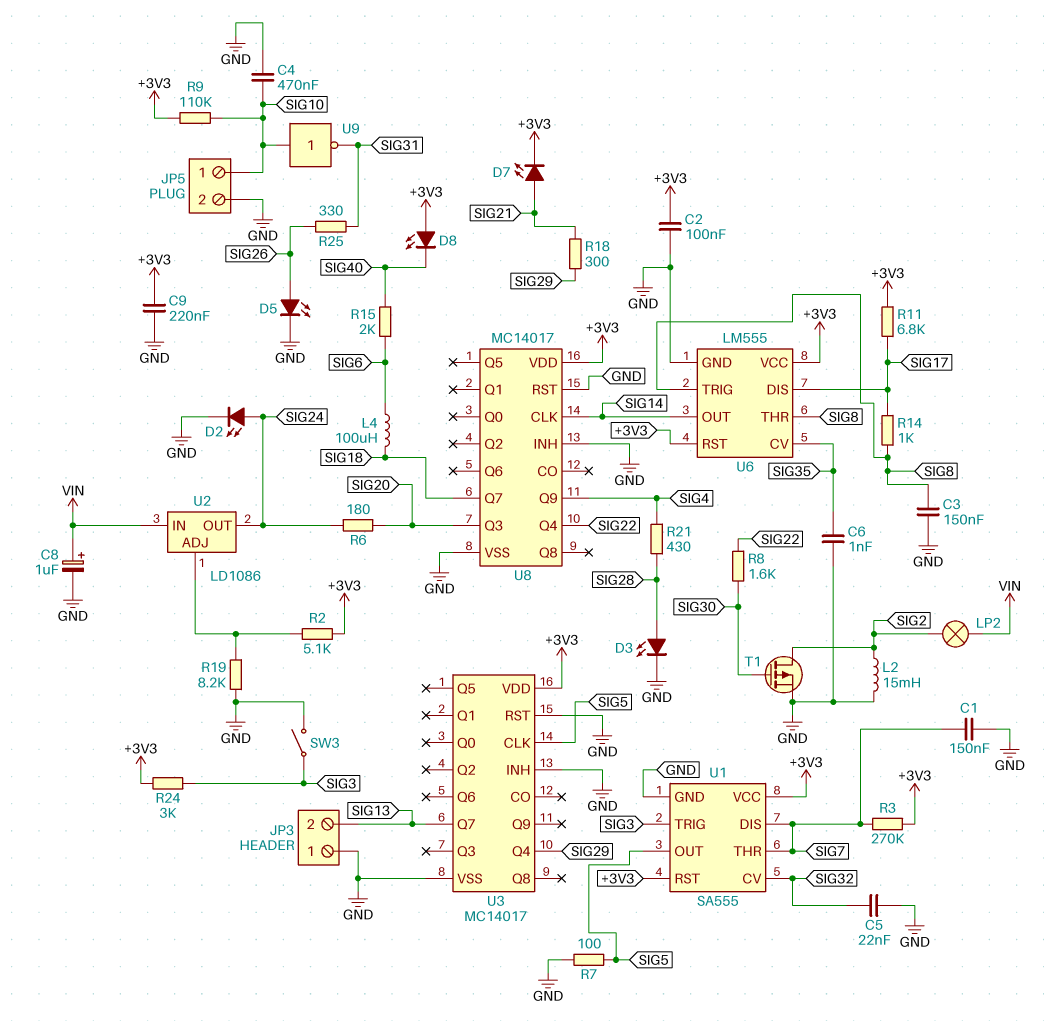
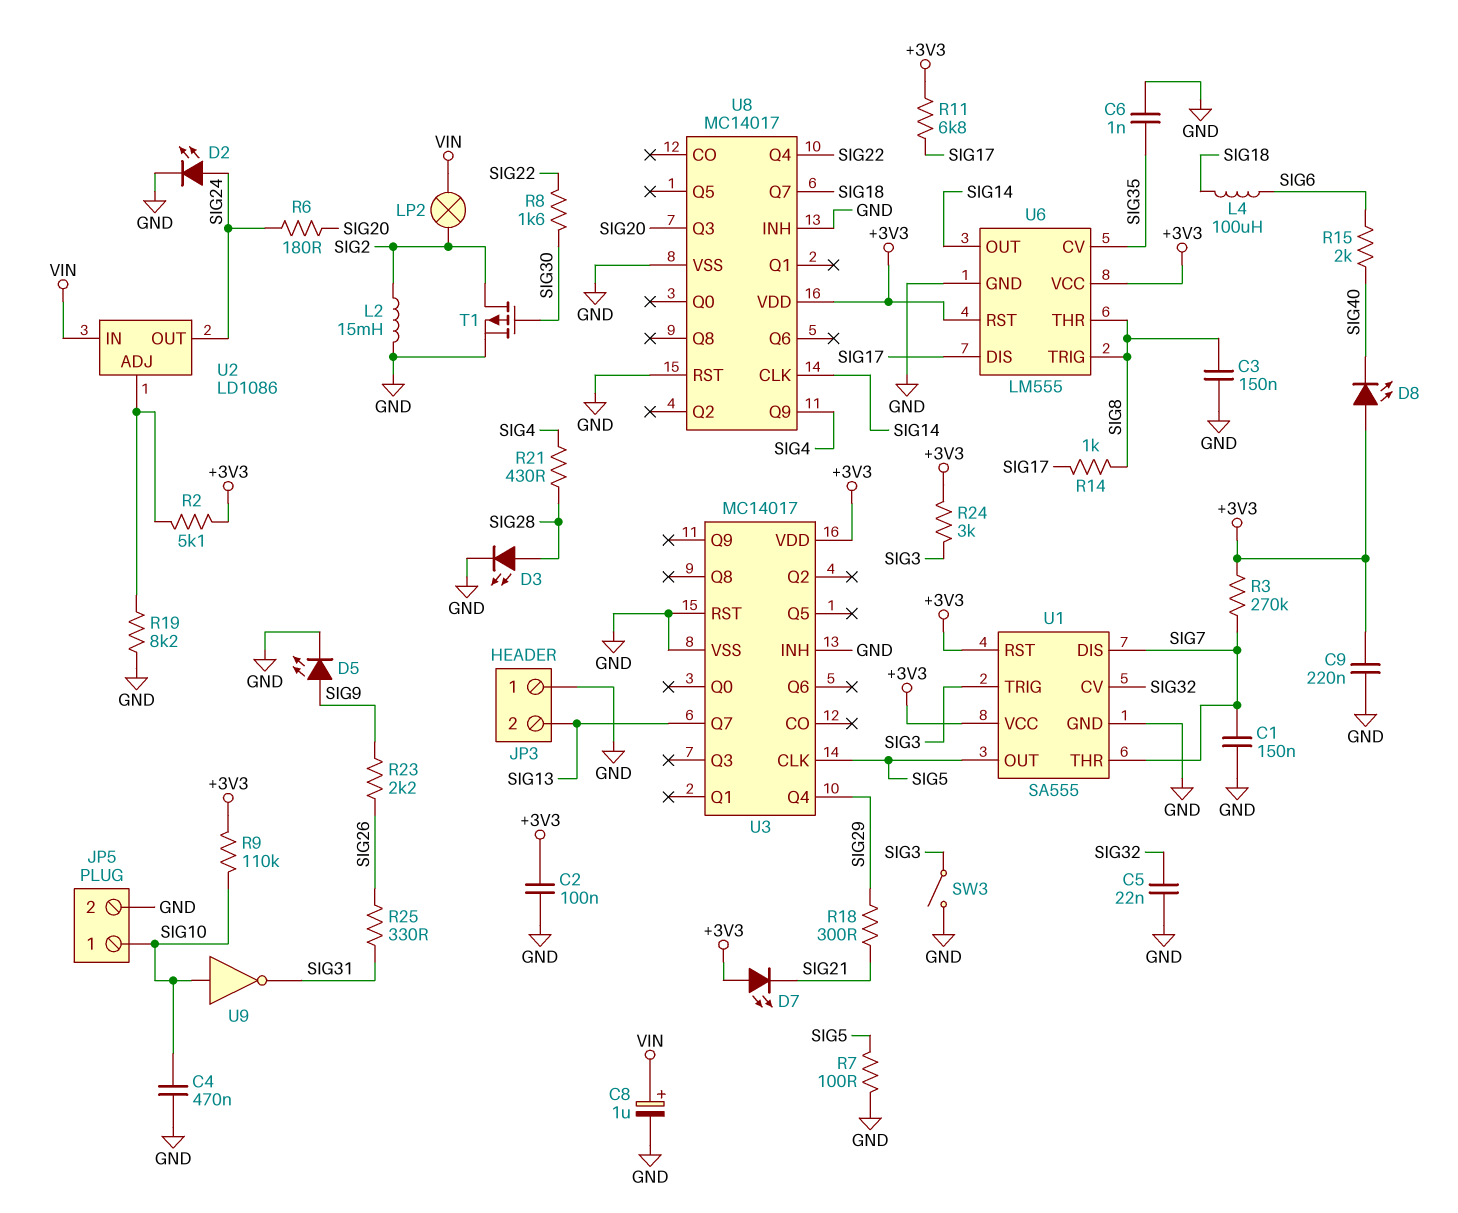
D5: LED (A SIG26, K GND) -> LED (A SIG9, K GND)
D7: LED (A SIG21, K +3V3) -> LED (A +3V3, K SIG21)
R23: none -> 2.2k (SIG9, SIG26)

